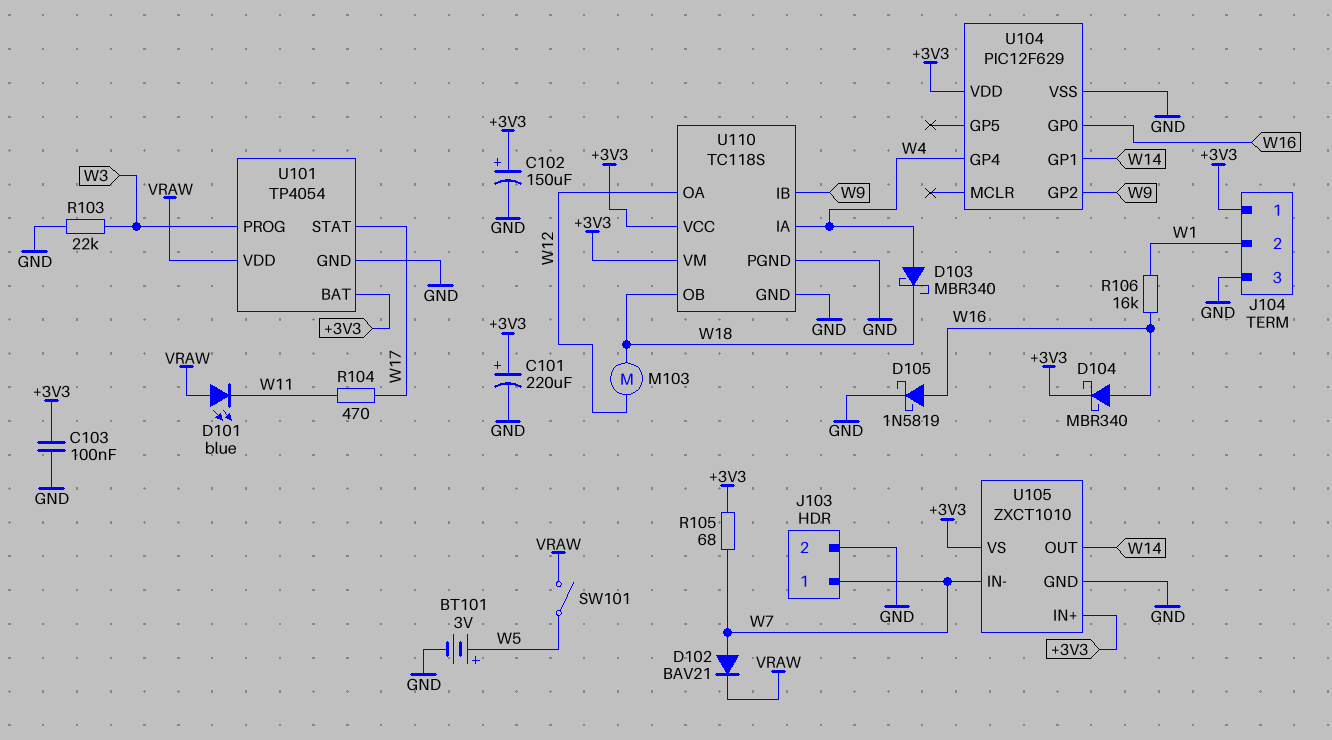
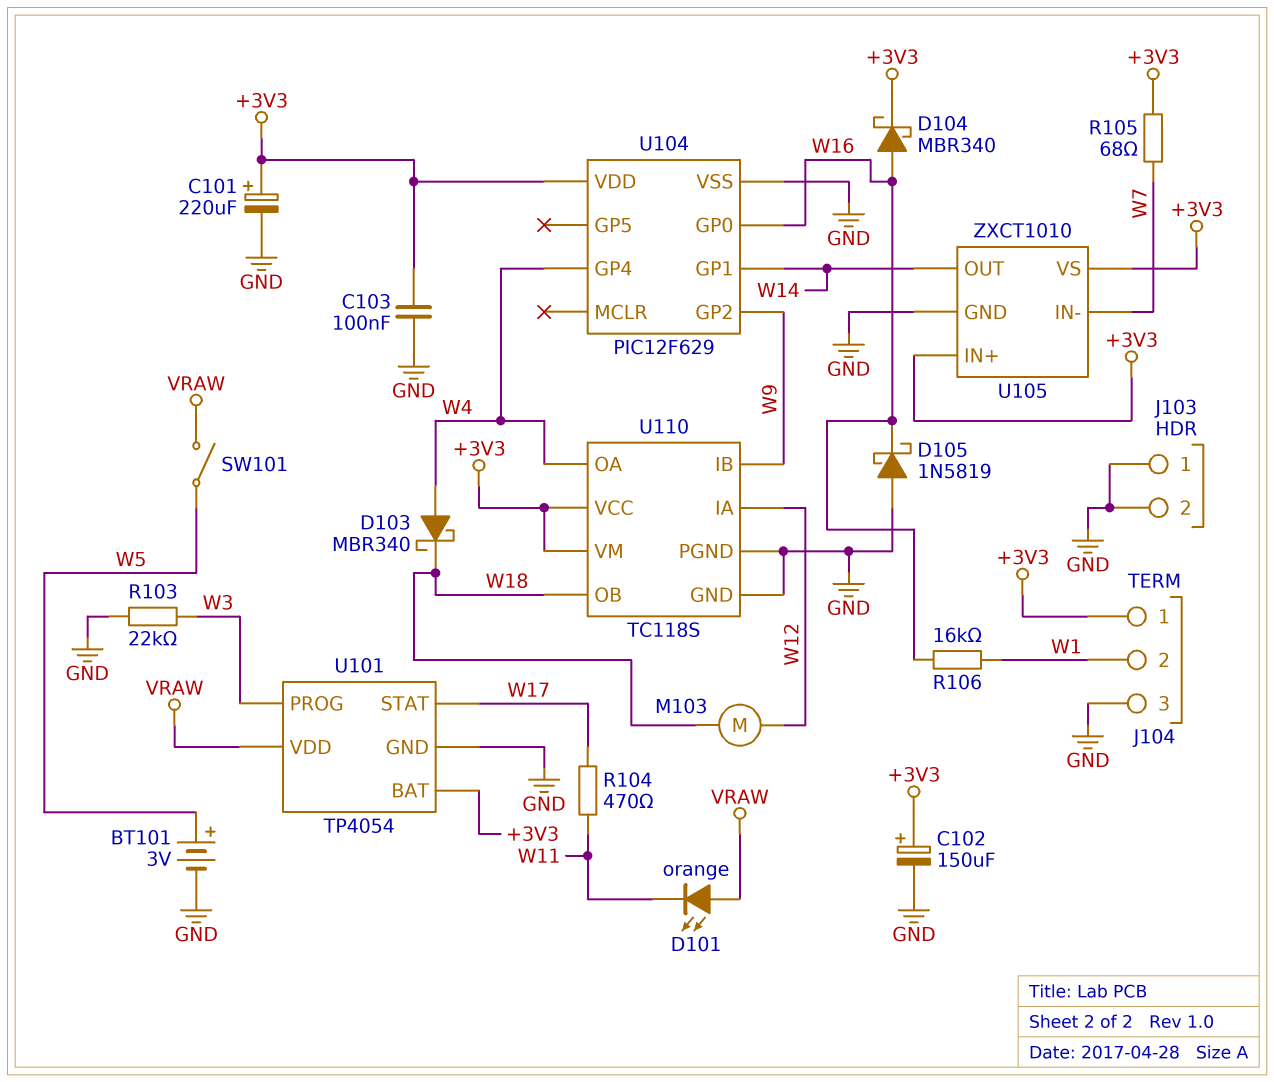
D101: LED blue (A VRAW, K W11) -> LED orange (A VRAW, K W11)
D102: diode BAV21 (A W7, K VRAW) -> none
D105: schottky 1N5819 (A W16, K GND) -> schottky 1N5819 (A GND, K W16)
J103 pin 1: W7 -> GND
U110 pin IA: W4 -> W12
U110 pin OA: W12 -> W4

